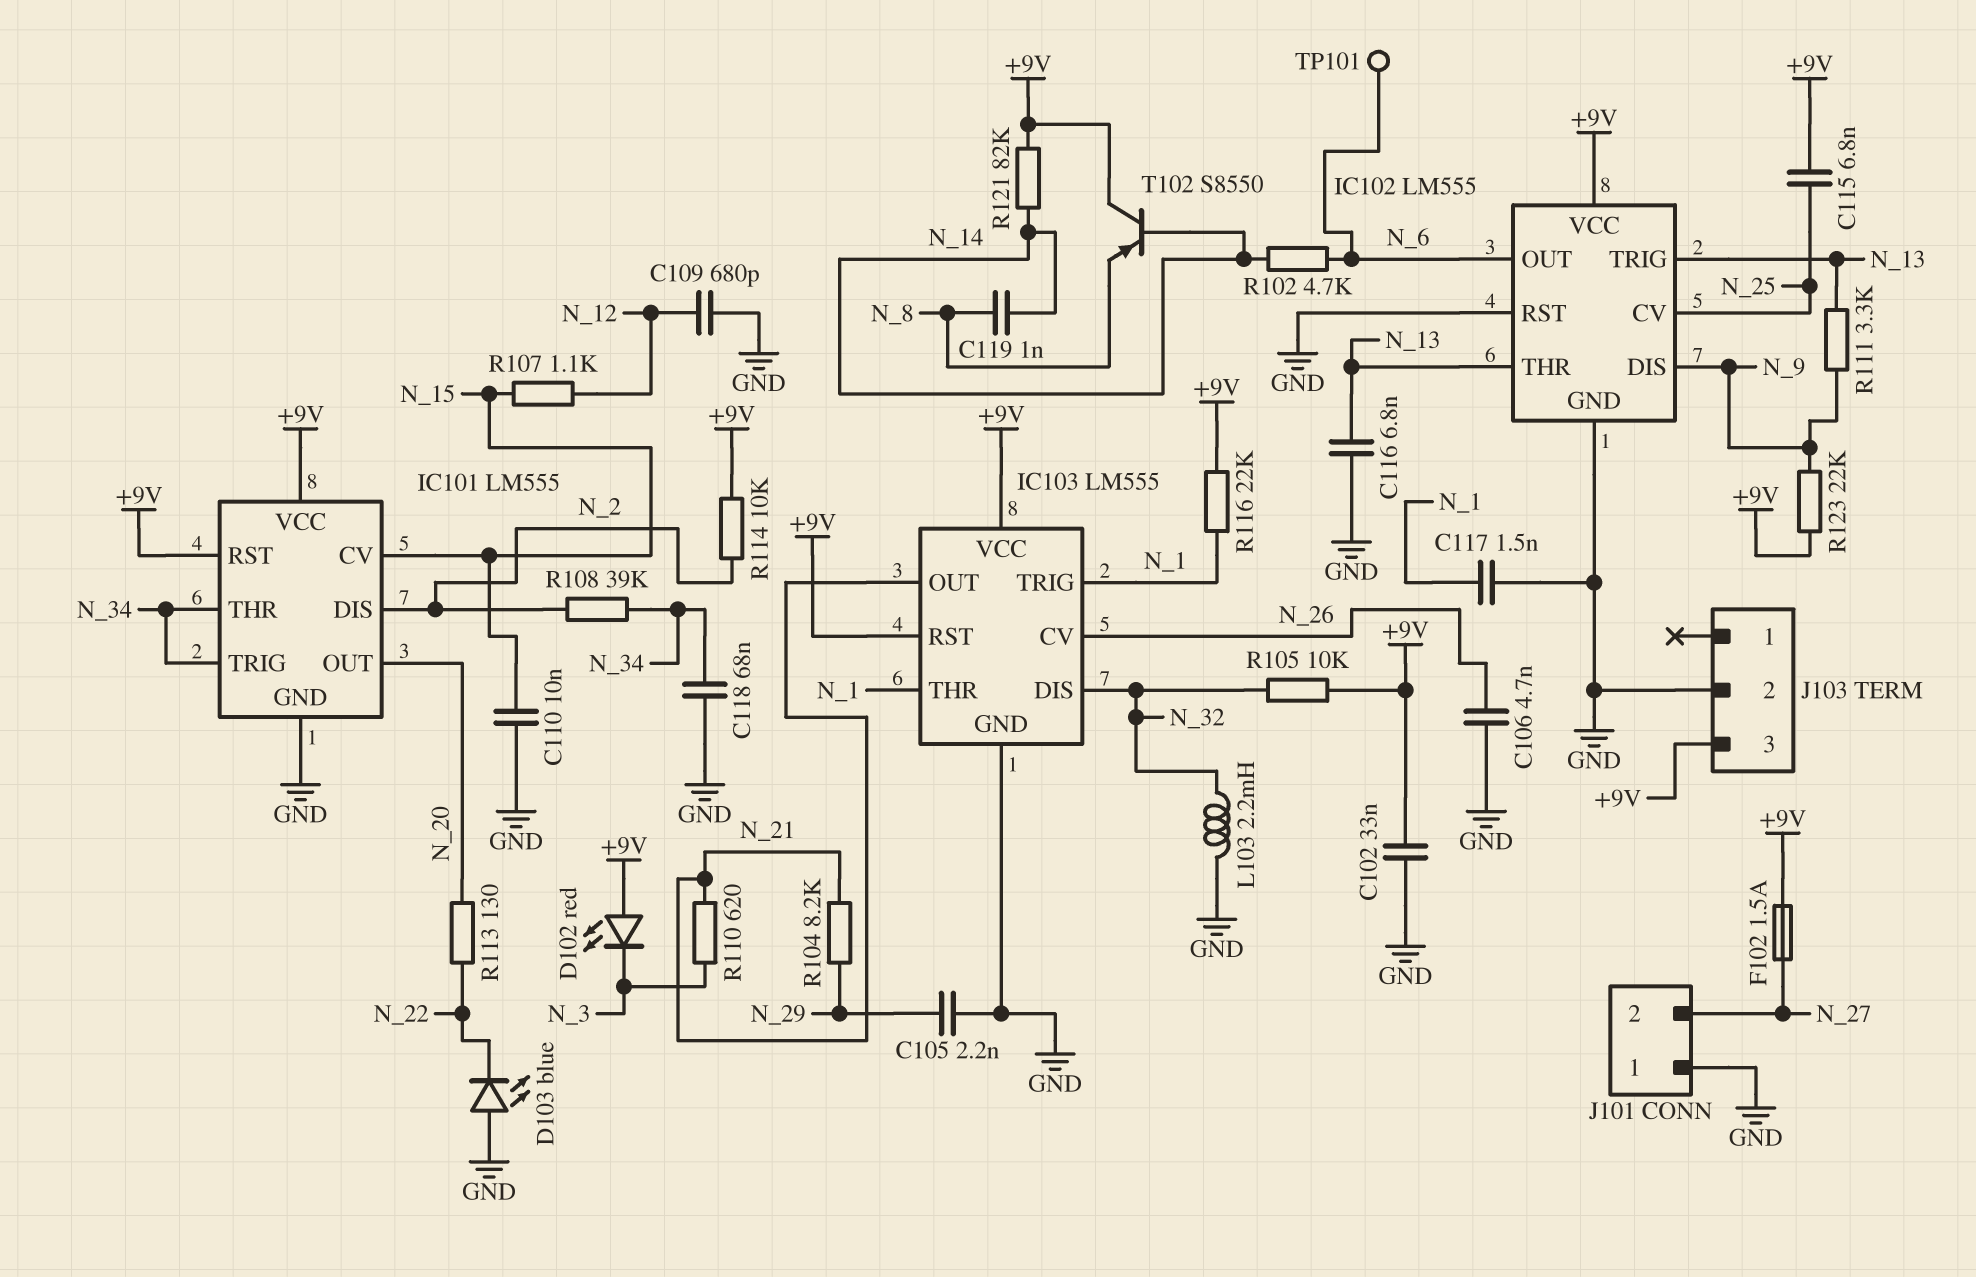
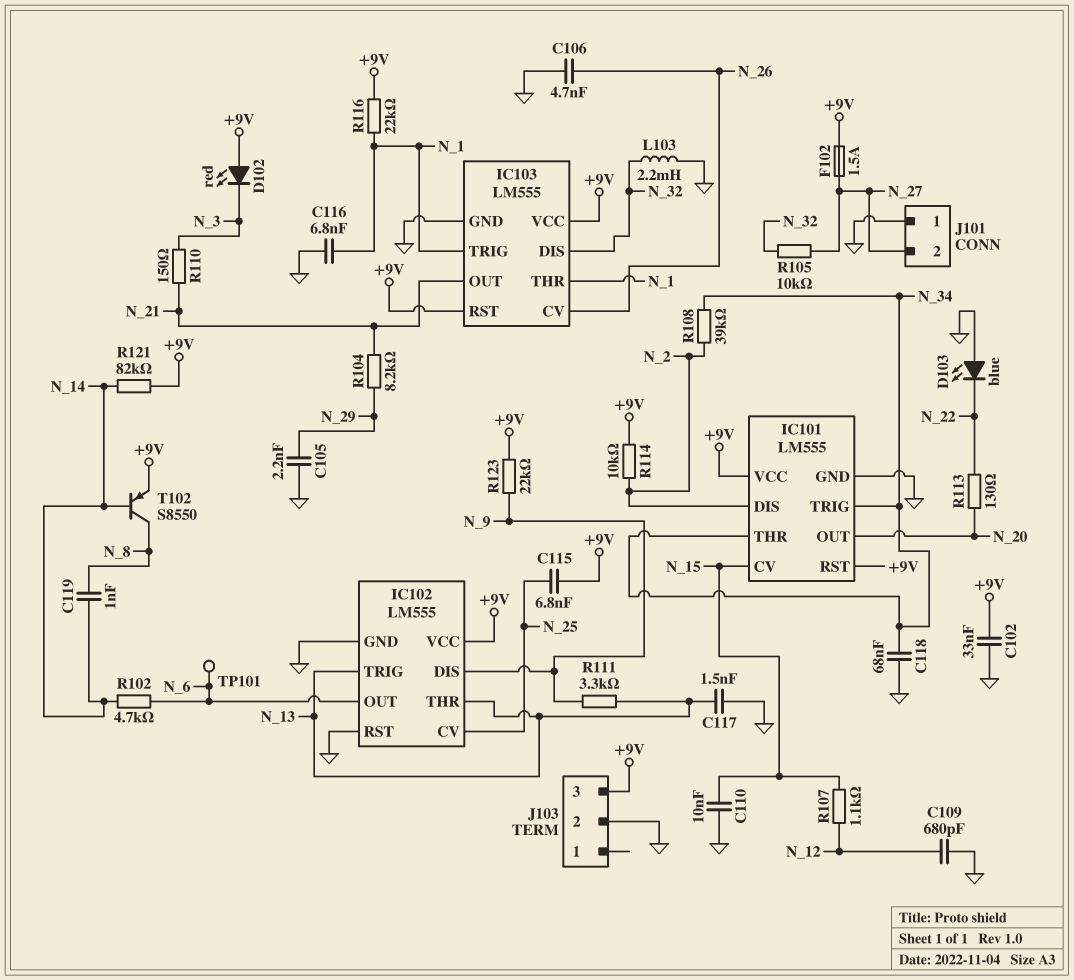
C116: 6.8nF (GND, N_13) -> 6.8nF (GND, N_1)
C117: 1.5nF (GND, N_1) -> 1.5nF (GND, N_13)
R105: 10k (+9V, N_32) -> 10k (N_27, N_32)
R110: 620 (N_3, N_21) -> 150 (N_3, N_21)
T102: PNP S8550 (B N_14, C +9V, E N_8) -> PNP S8550 (B N_14, C N_8, E +9V)

